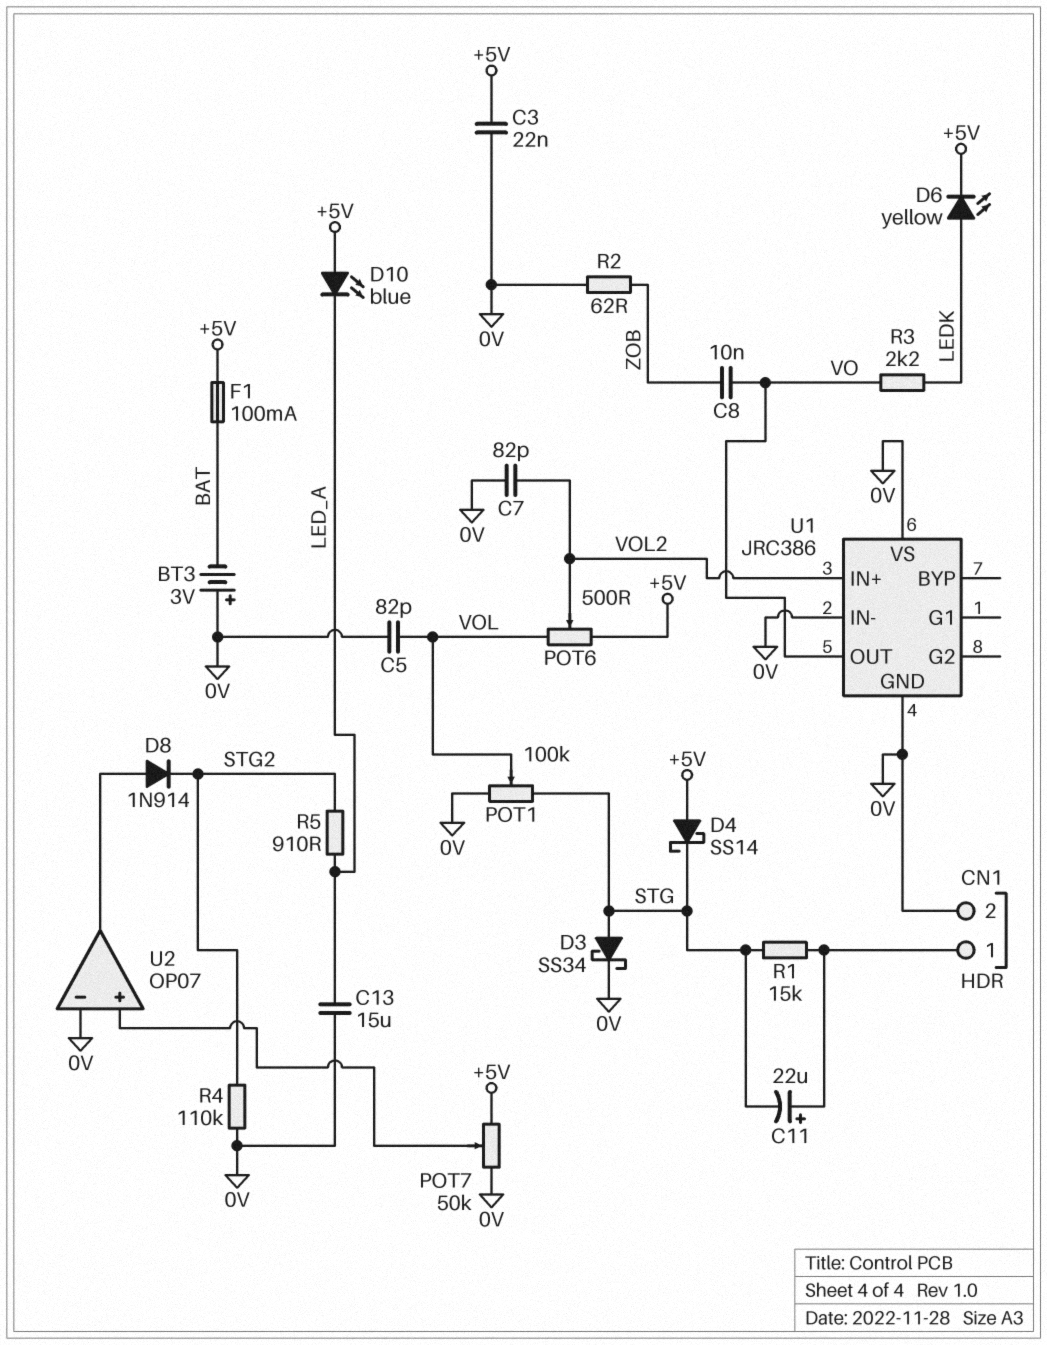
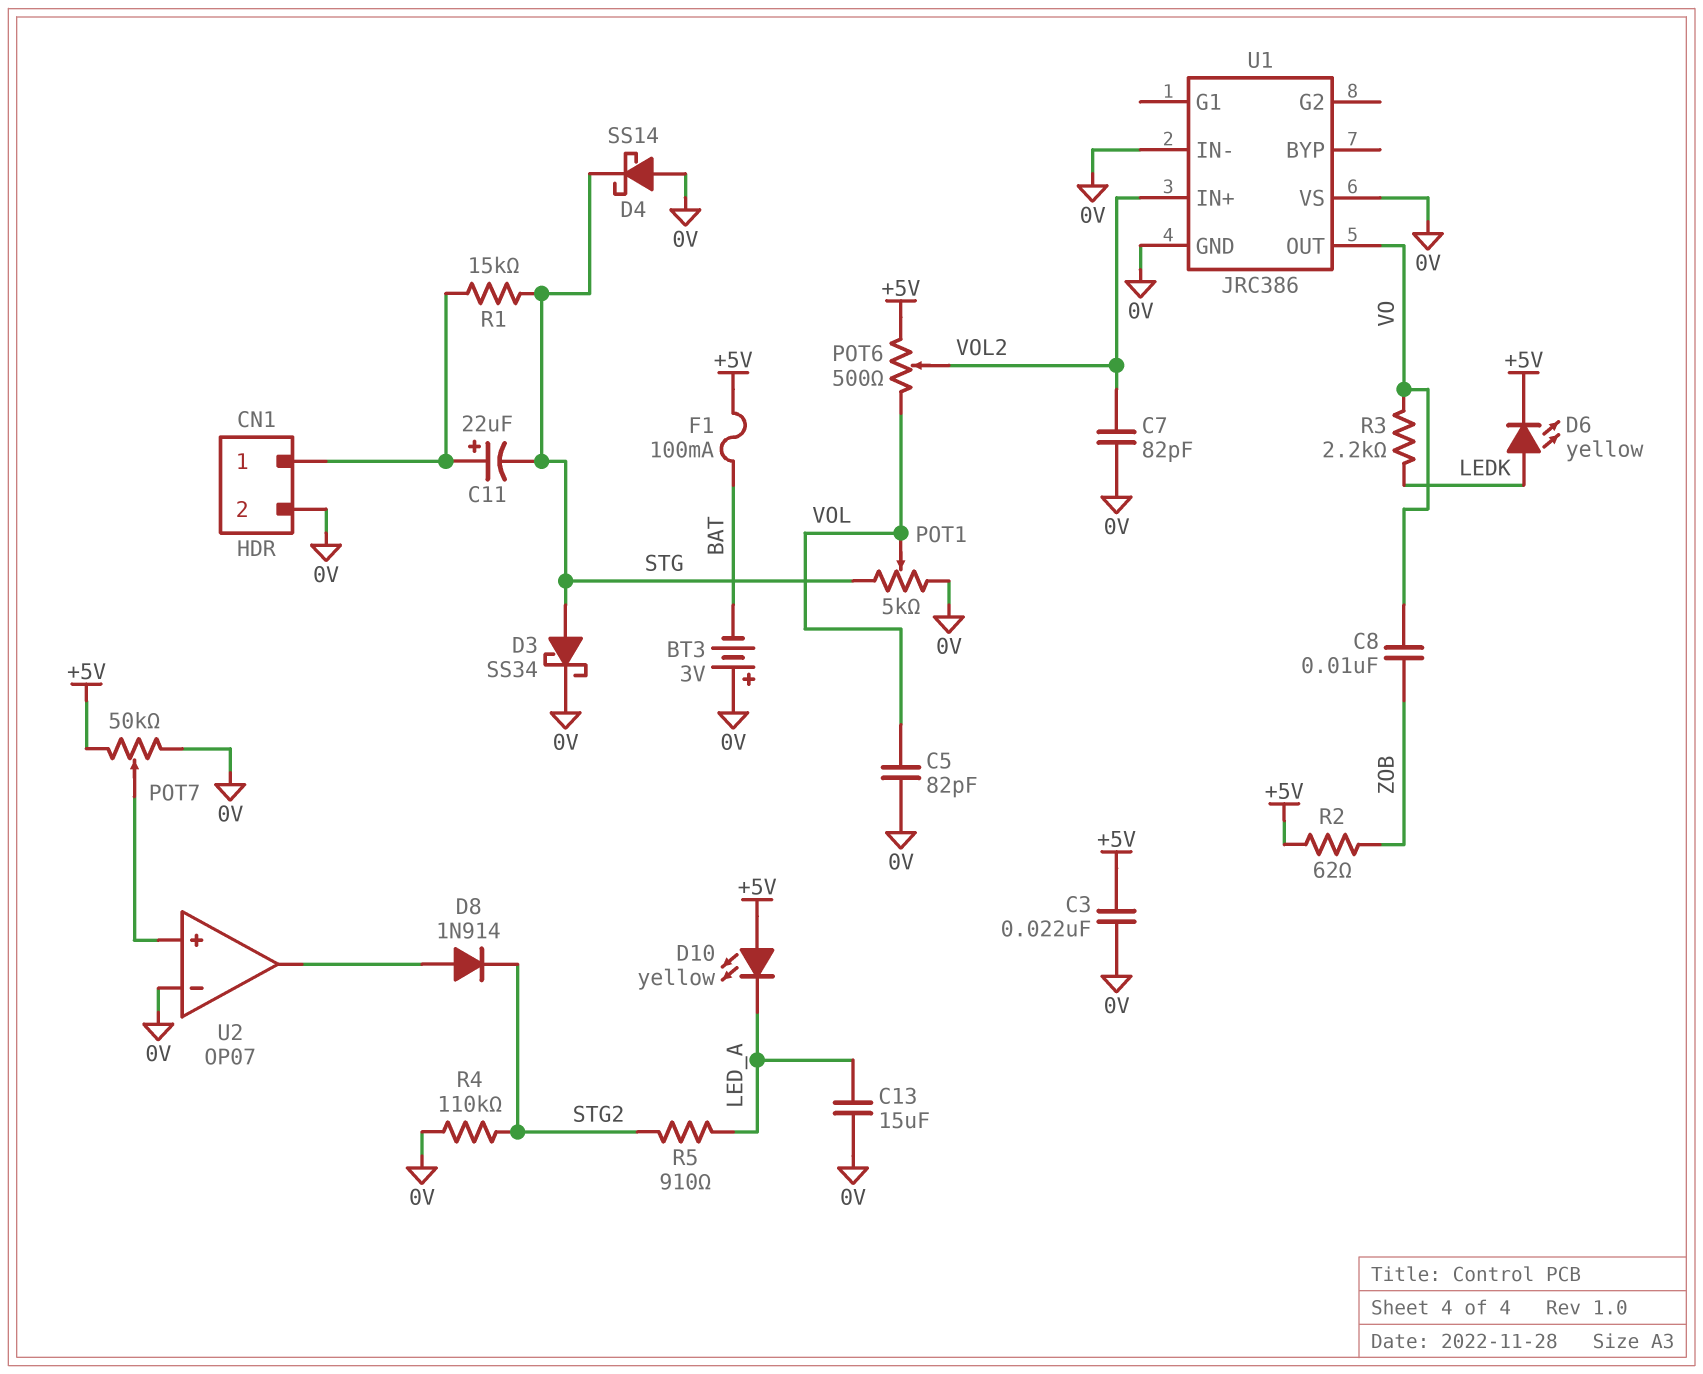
D4: schottky SS14 (A +5V, K STG) -> schottky SS14 (A 0V, K STG)
D10: LED blue (A +5V, K LED_A) -> LED yellow (A +5V, K LED_A)
POT1: 100k (0V, STG, wiper VOL) -> 5k (0V, STG, wiper VOL)
R2: 62 (0V, ZOB) -> 62 (+5V, ZOB)

